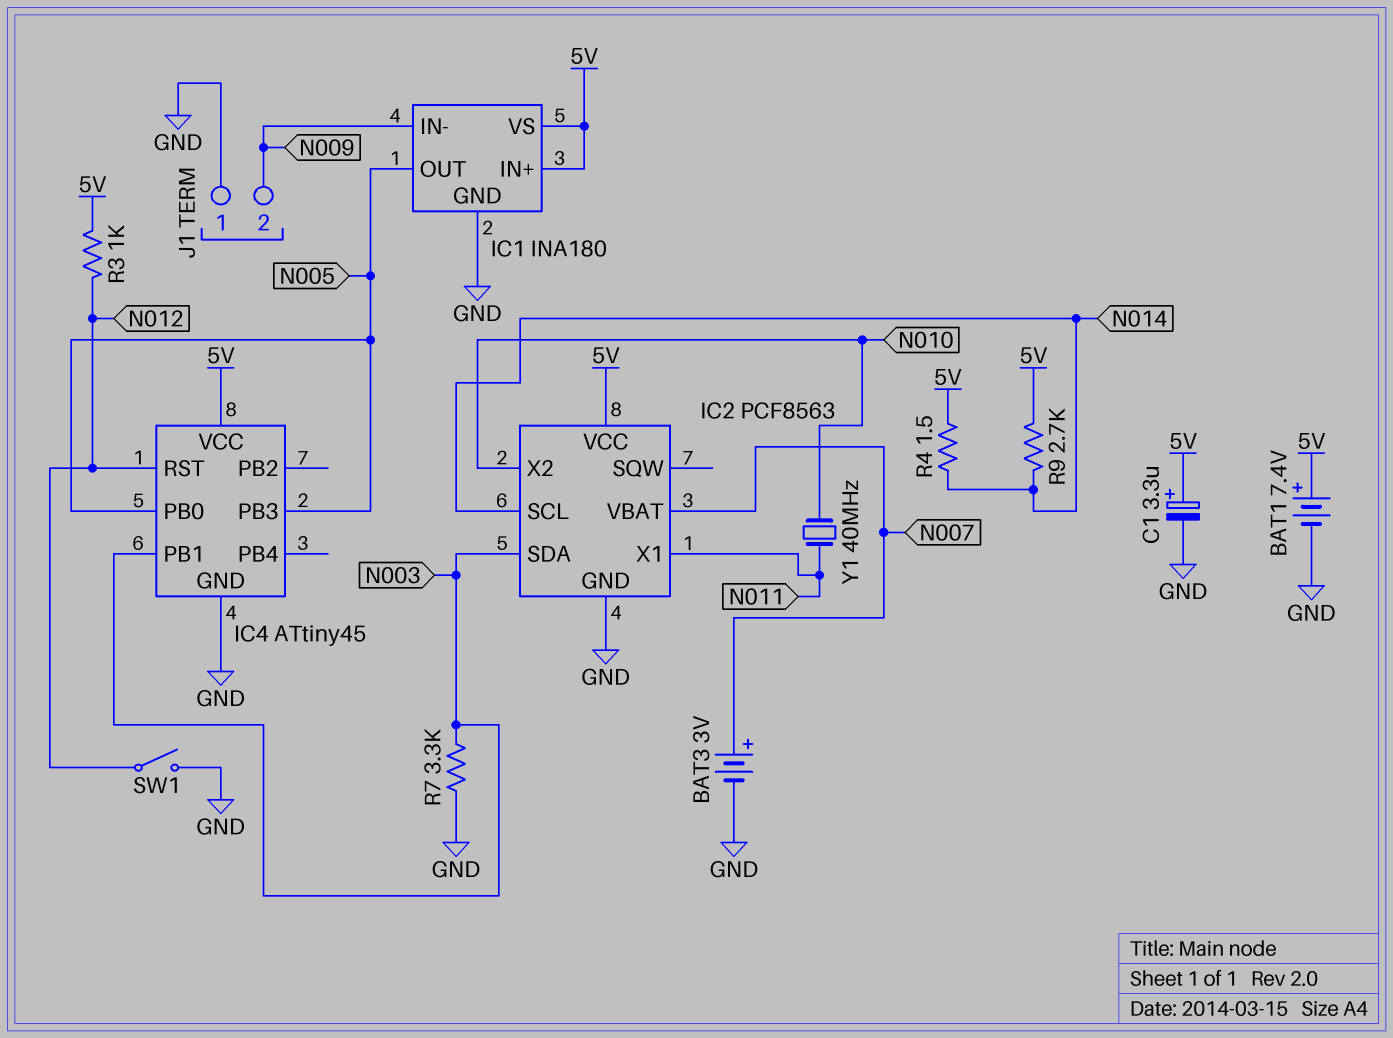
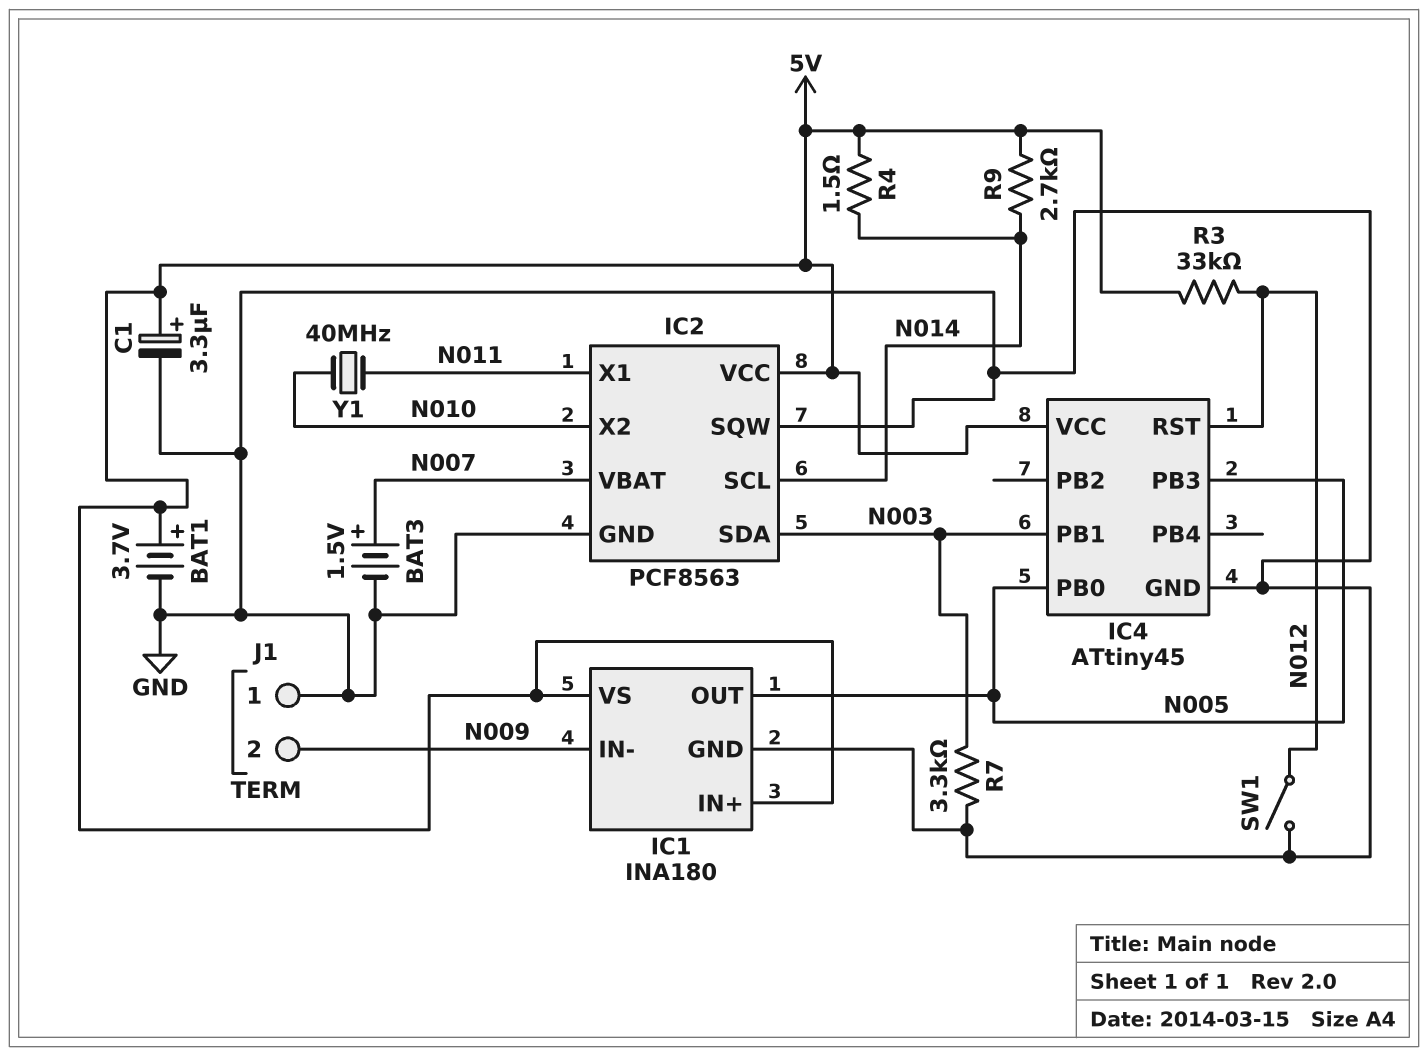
BAT1: 7.4V (plus 5V, minus GND) -> 3.7V (plus 5V, minus GND)
BAT3: 3V (plus N007, minus GND) -> 1.5V (plus N007, minus GND)
IC2 pin SQW: none -> GND
R3: 1k (5V, N012) -> 33k (5V, N012)

